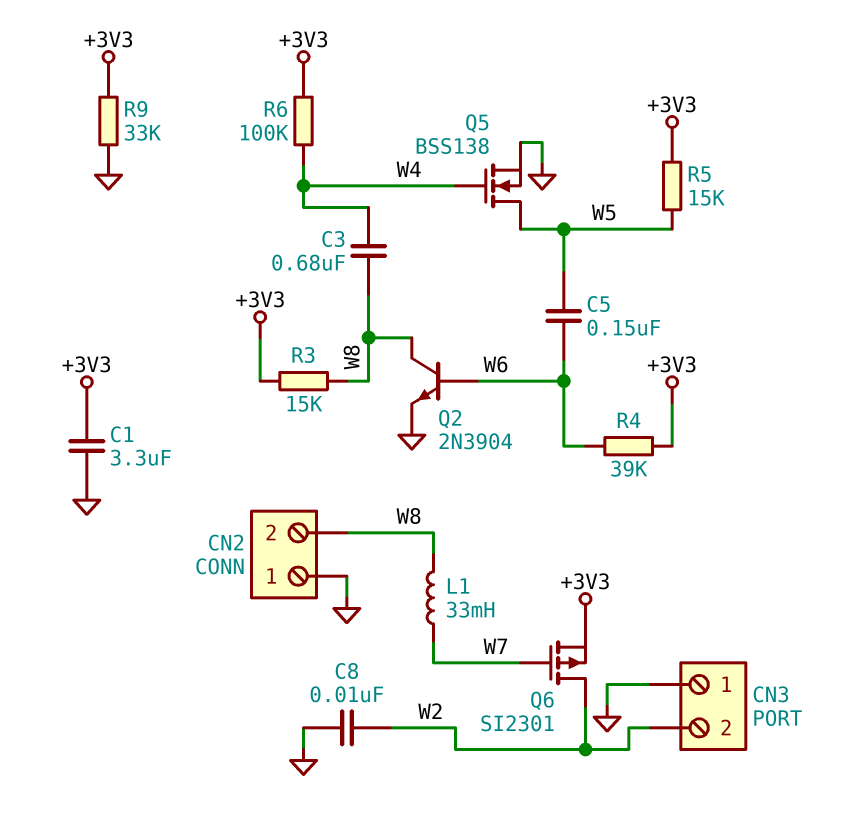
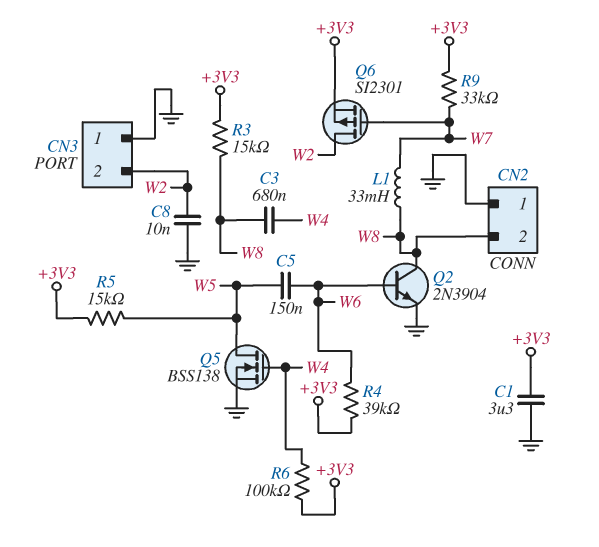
R9: 33k (+3V3, GND) -> 33k (+3V3, W7)

